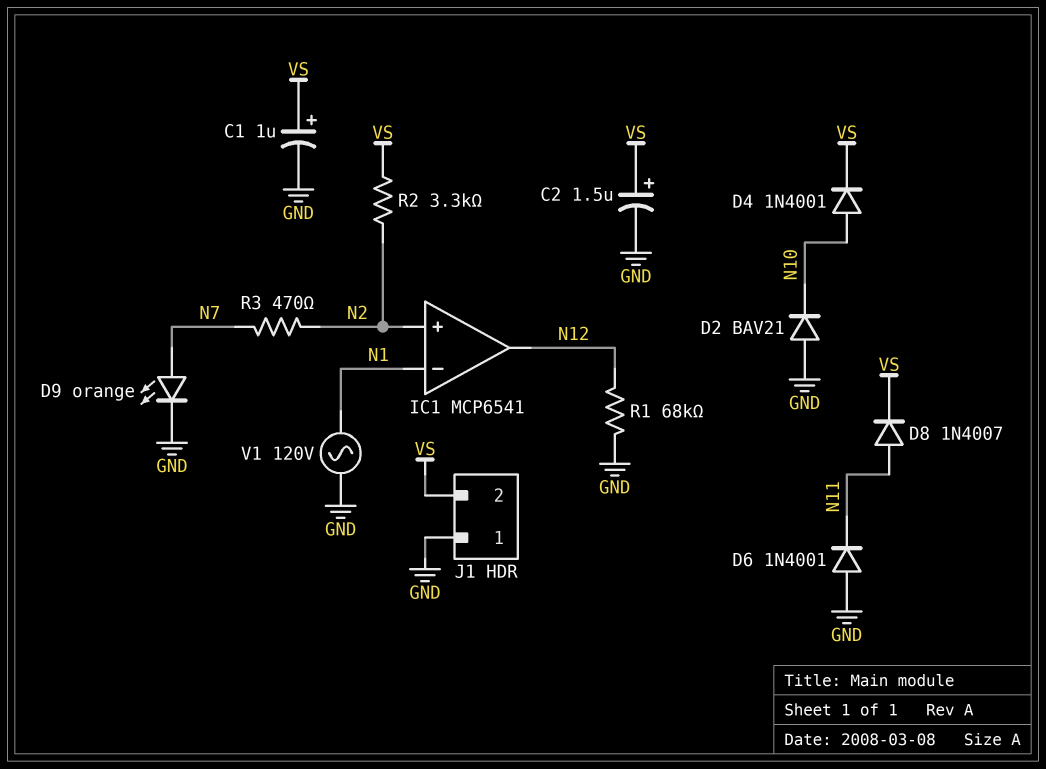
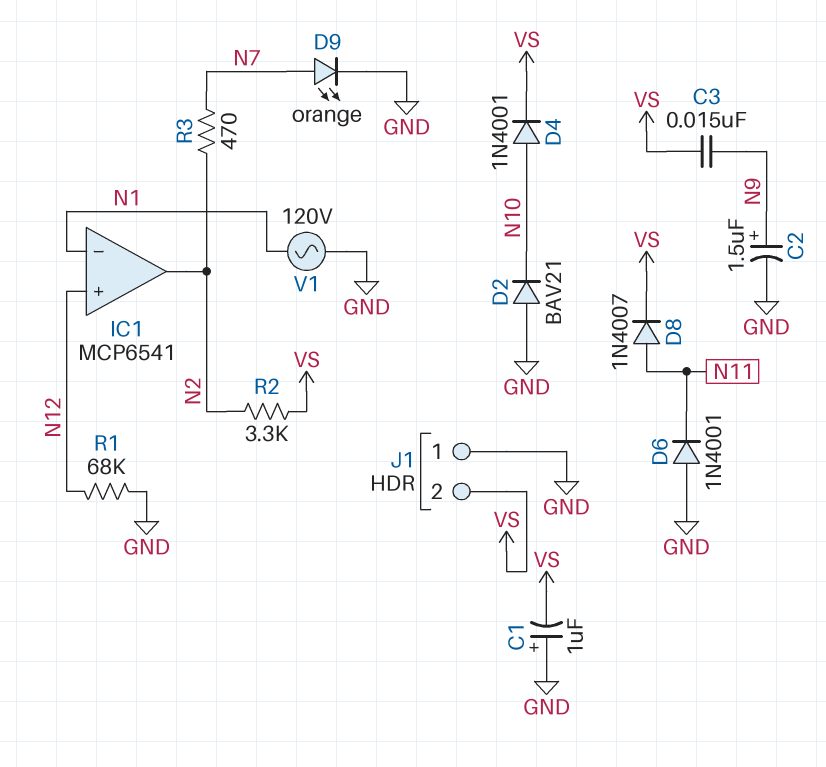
C1: 1uF (plus VS, minus GND) -> 1uF (plus GND, minus VS)
C2: 1.5uF (plus VS, minus GND) -> 1.5uF (plus N9, minus GND)
C3: none -> 15nF (N9, VS)
IC1 pin in+: N2 -> N12
IC1 pin out: N12 -> N2

